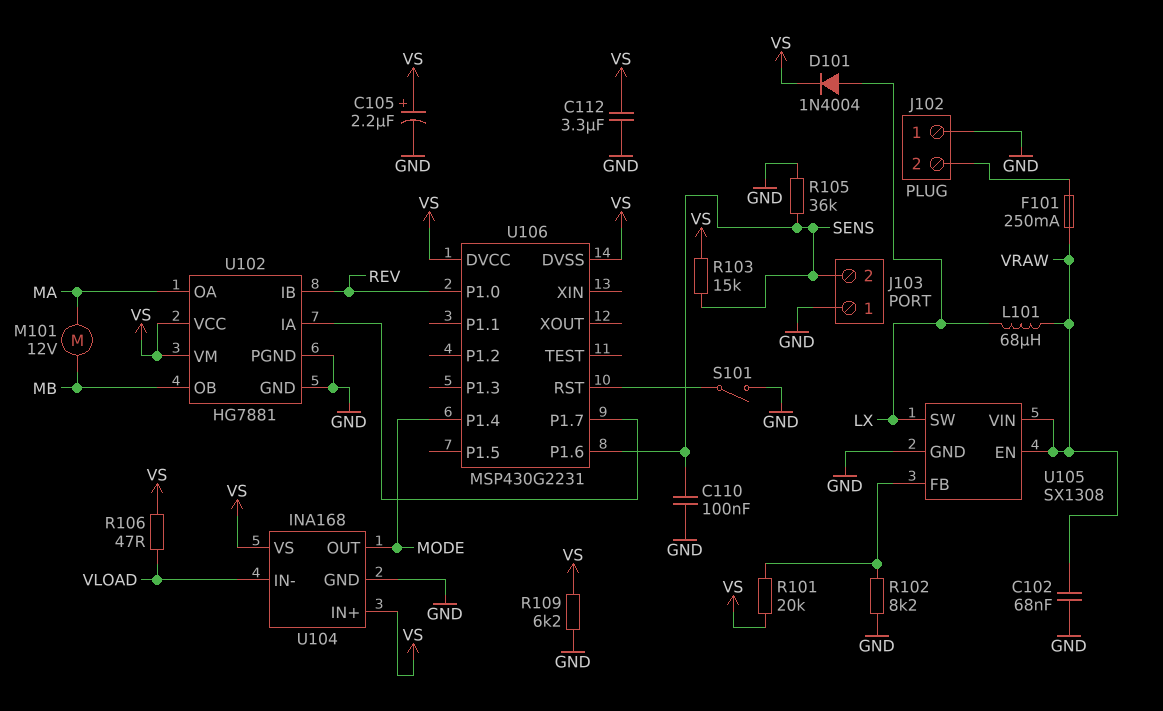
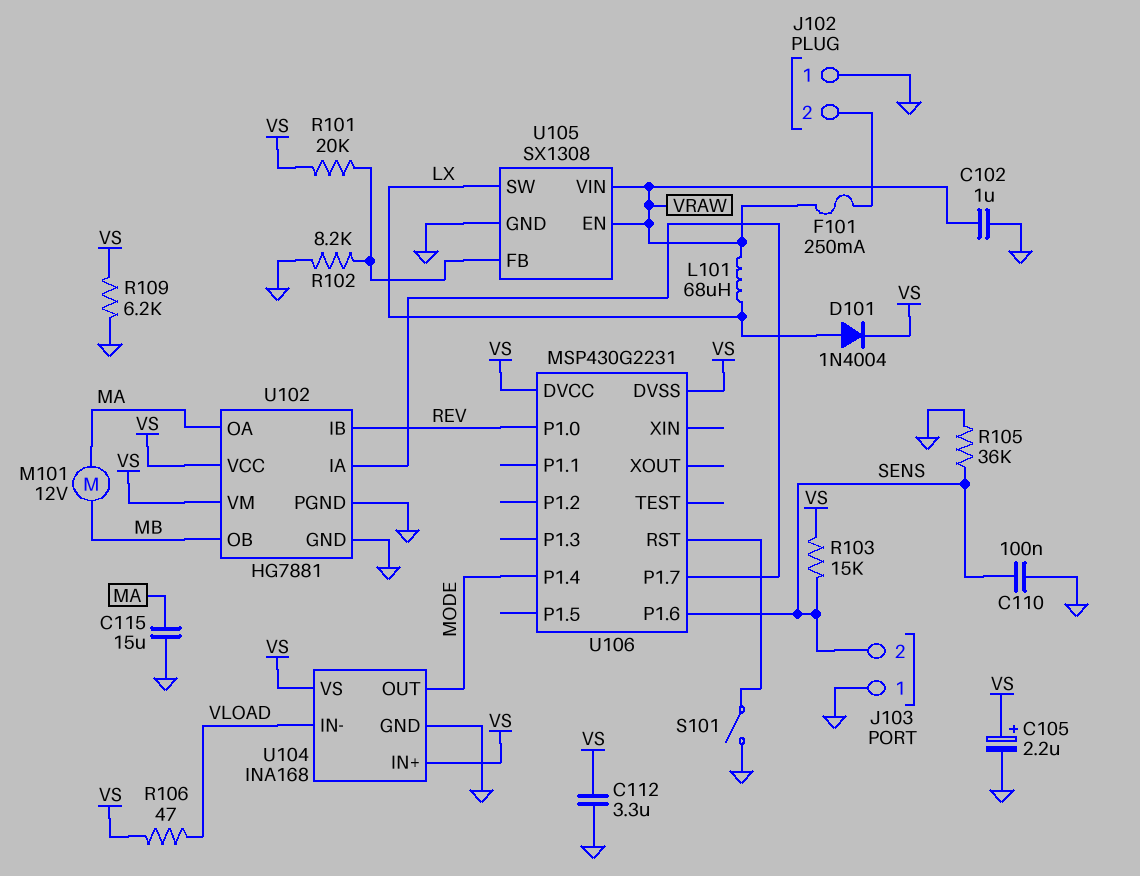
C102: 68nF (GND, VRAW) -> 1uF (GND, VRAW)
C115: none -> 15uF (GND, MA)

